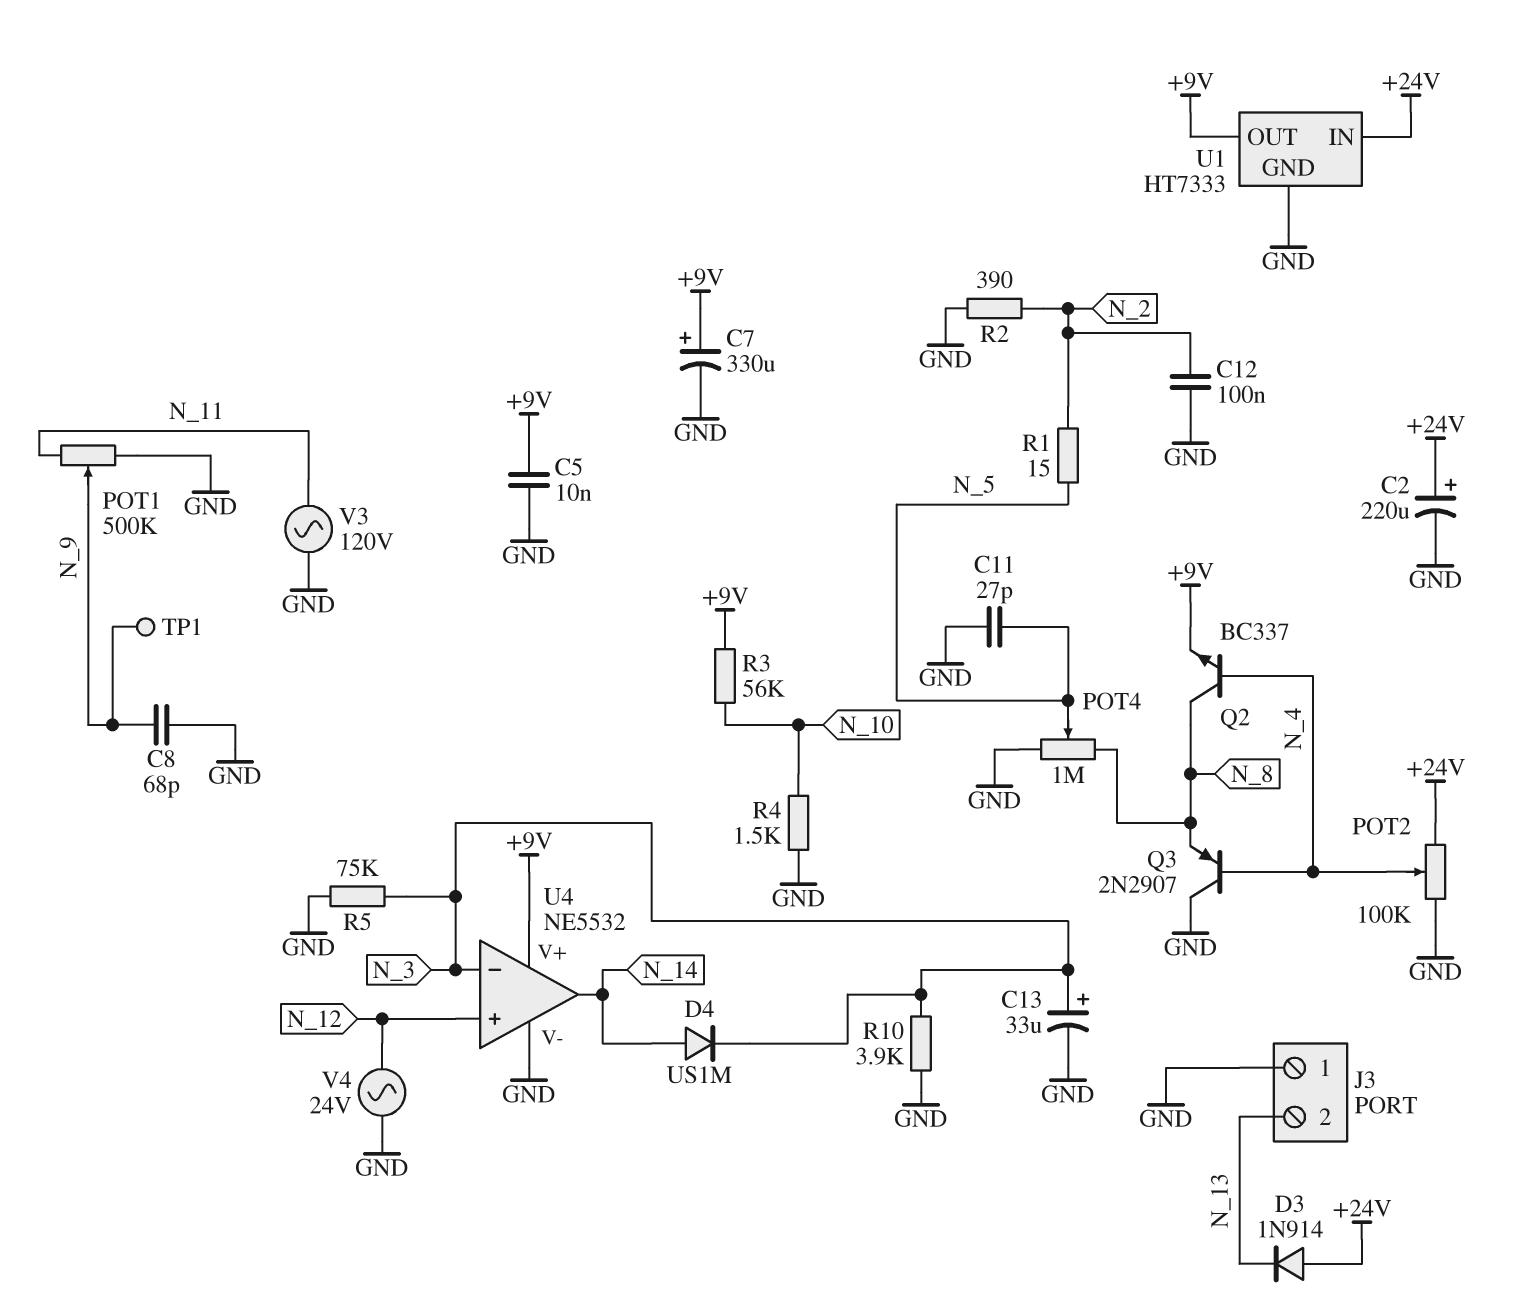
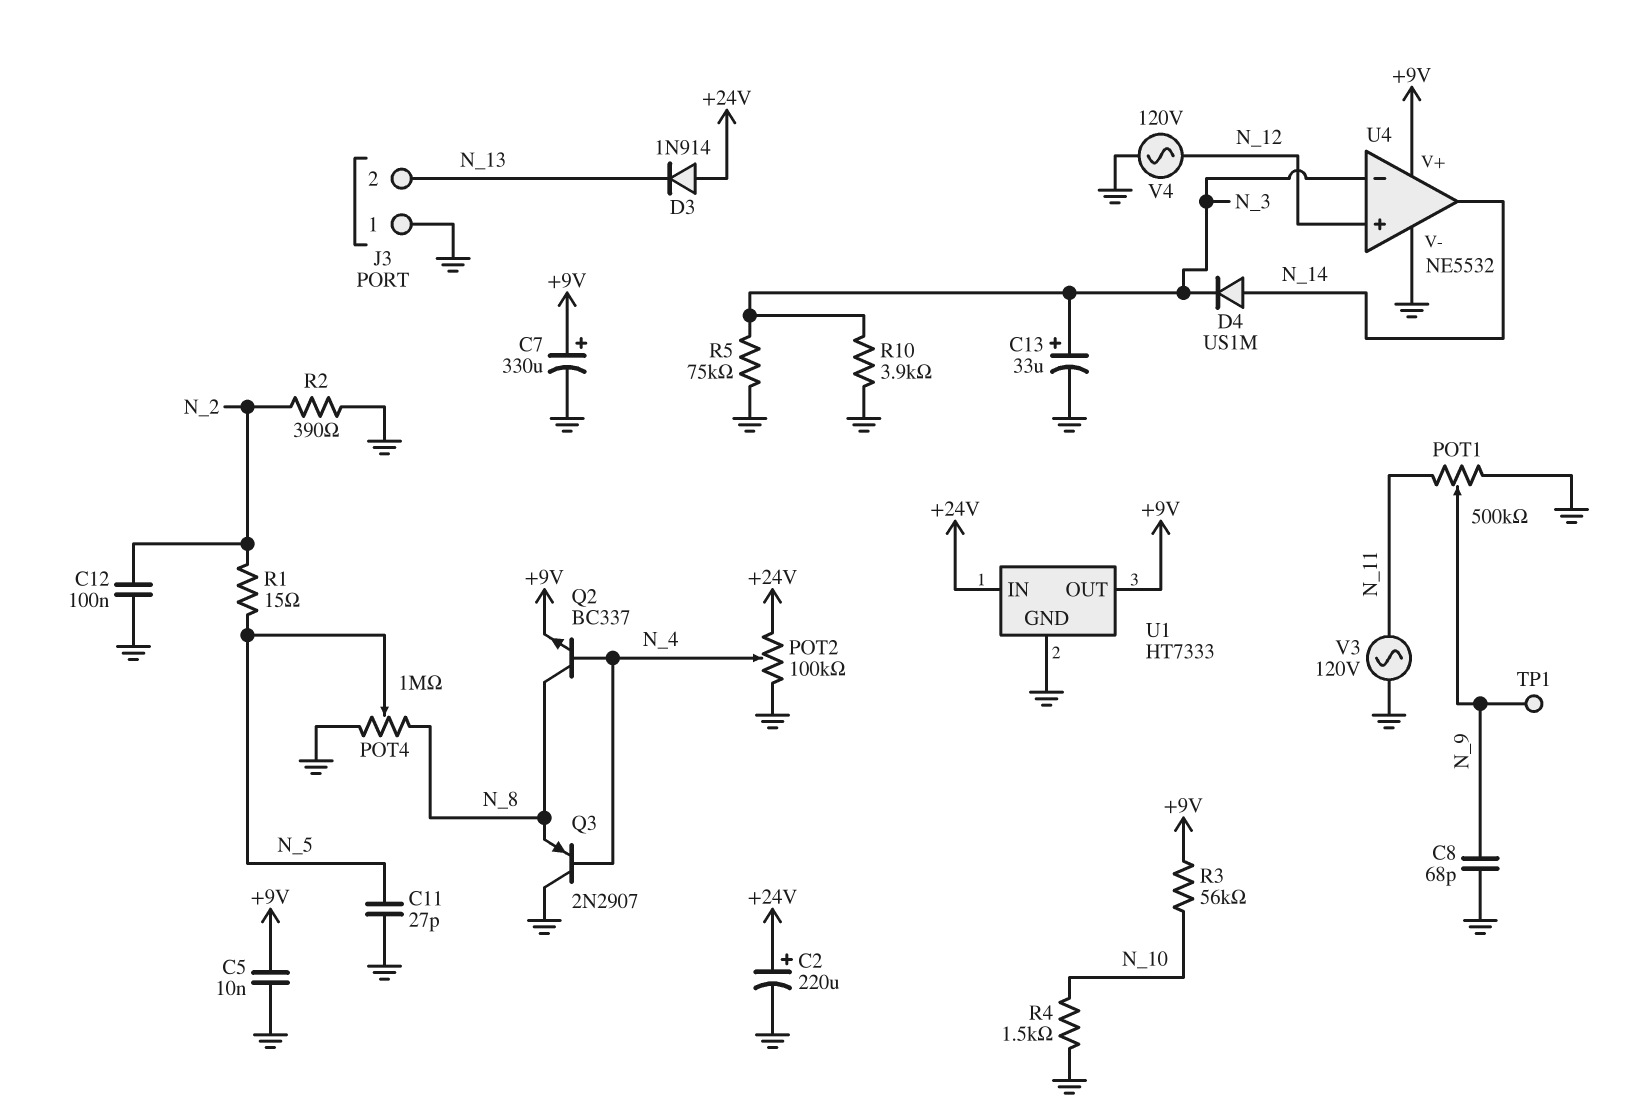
V4: AC 24V (GND, N_12) -> AC 120V (GND, N_12)

